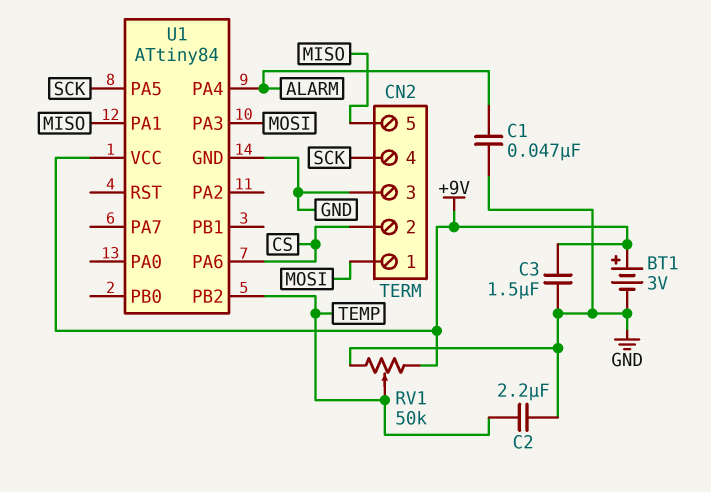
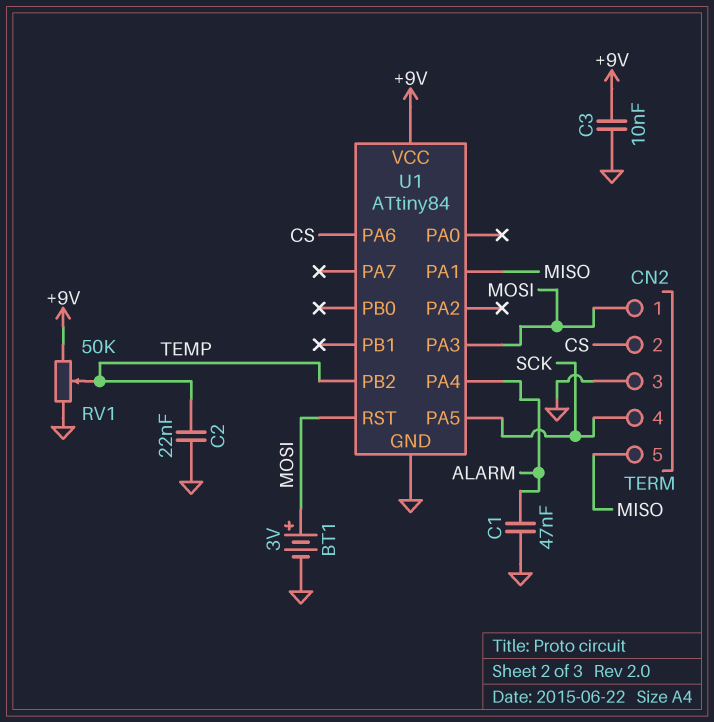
BT1: 3V (plus +9V, minus GND) -> 3V (plus MOSI, minus GND)
C2: 2.2uF (GND, TEMP) -> 22nF (GND, TEMP)
C3: 1.5uF (+9V, GND) -> 10nF (+9V, GND)
U1 pin RST: none -> MOSI

